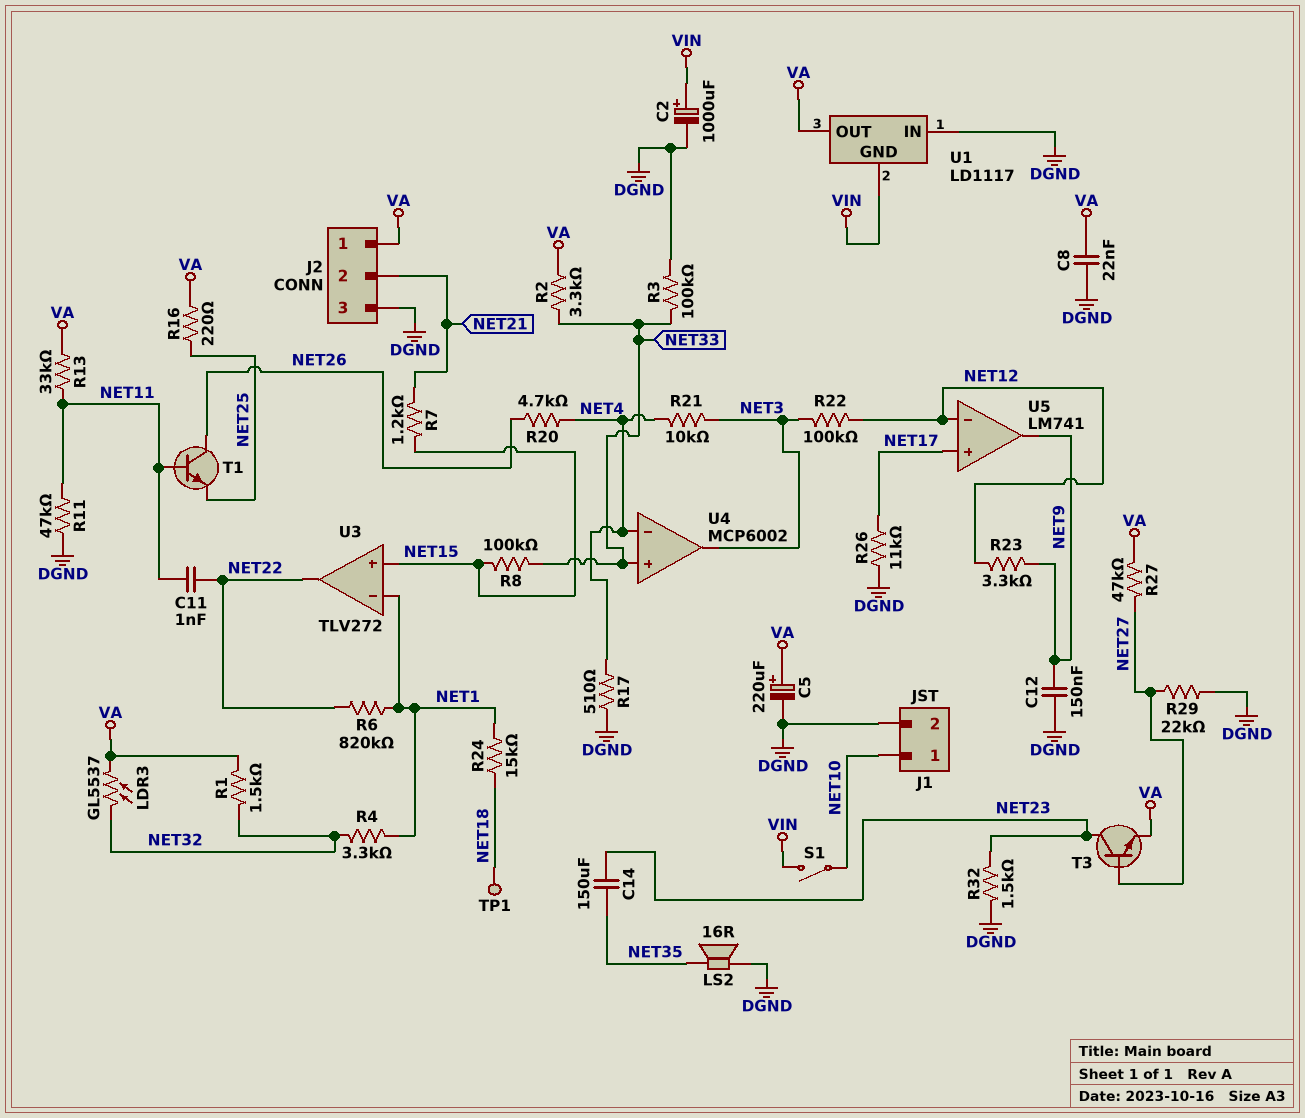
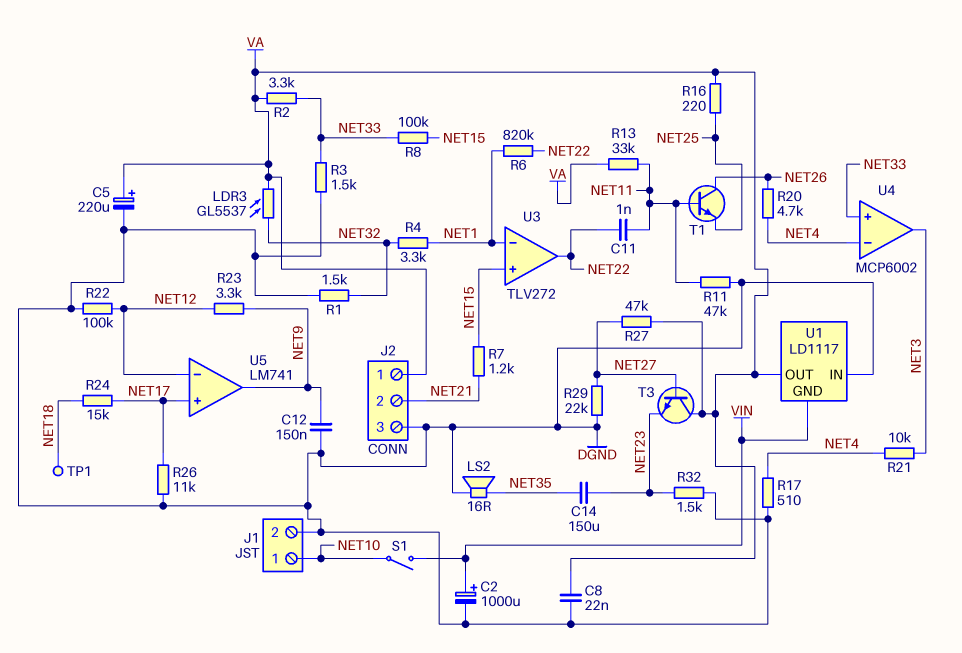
R1: 1.5k (NET32, VA) -> 1.5k (DGND, NET32)
R3: 100k (DGND, NET33) -> 1.5k (DGND, NET33)
R22: 100k (NET3, NET12) -> 100k (DGND, NET12)
R24: 15k (NET1, NET18) -> 15k (NET17, NET18)
T3: NPN (B NET27, C NET23, E VA) -> NPN (B NET27, C VA, E NET23)

